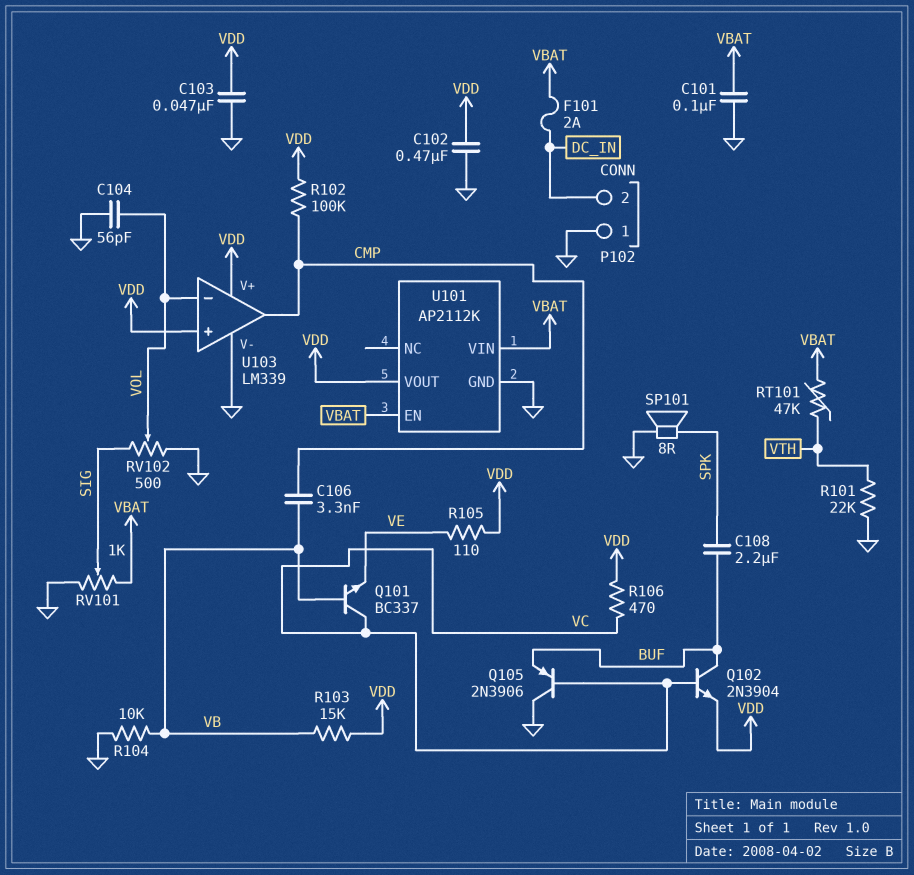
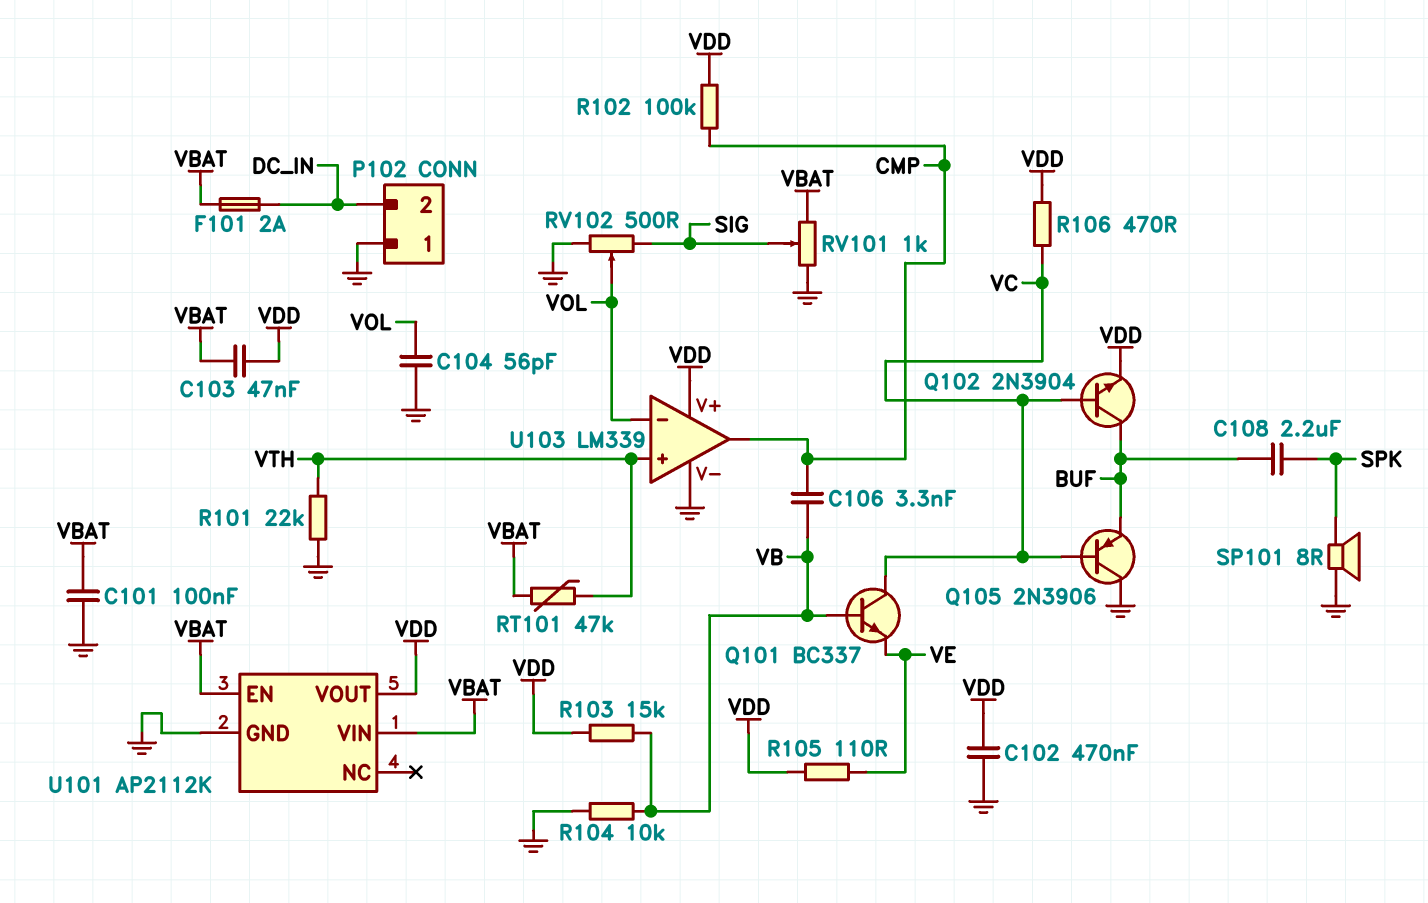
C103: 47nF (GND, VDD) -> 47nF (VBAT, VDD)
U103 pin in+: VDD -> VTH

